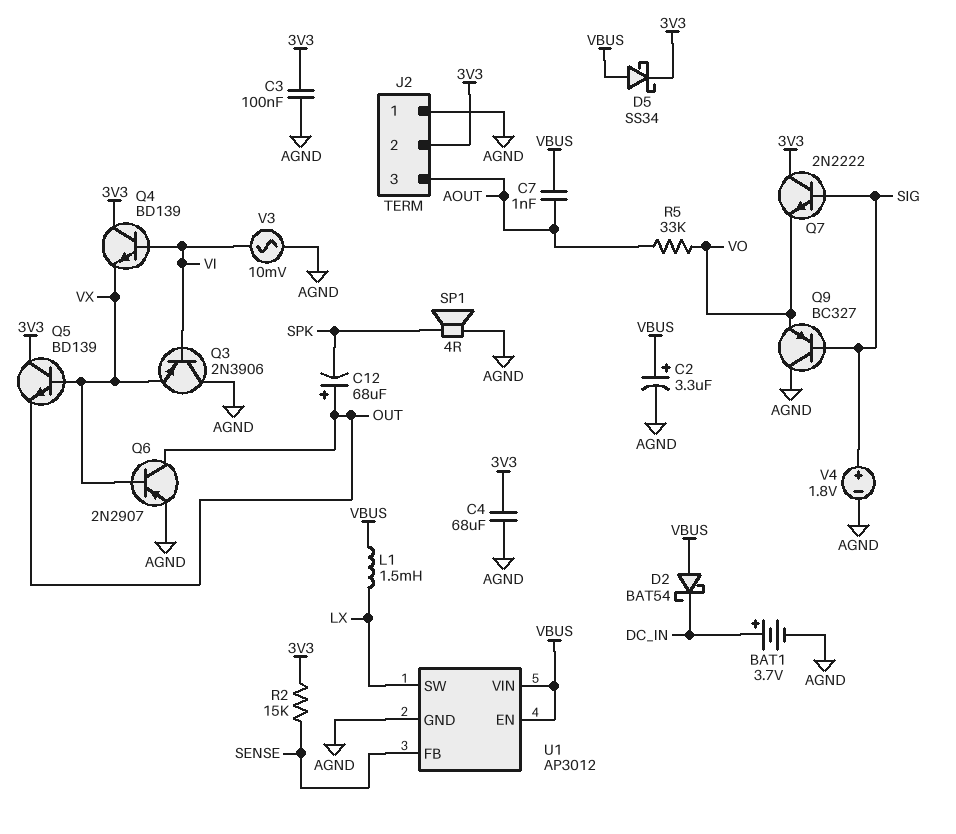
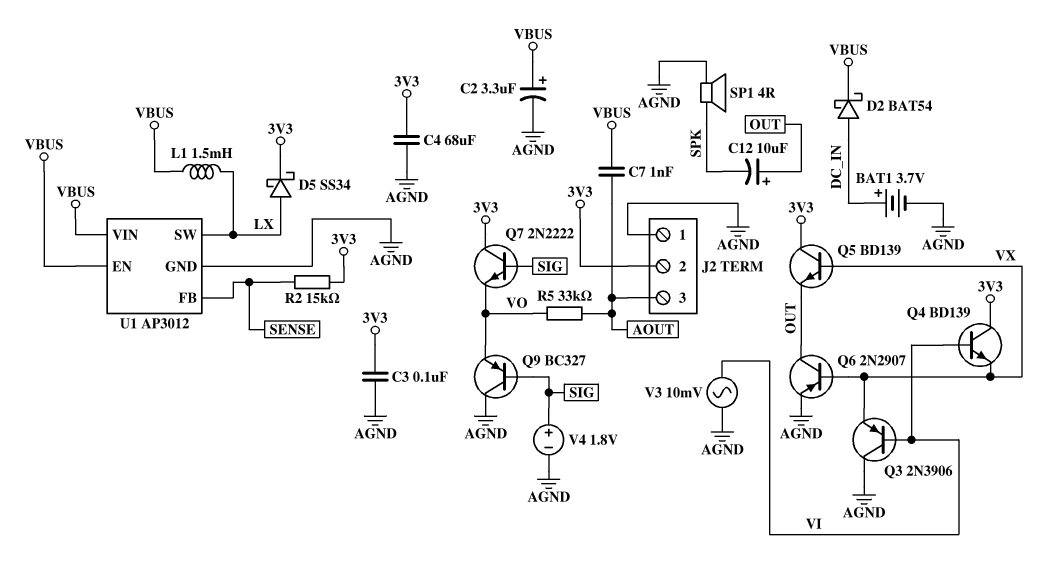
C12: 68uF (plus OUT, minus SPK) -> 10uF (plus OUT, minus SPK)
D2: schottky BAT54 (A VBUS, K DC_IN) -> schottky BAT54 (A DC_IN, K VBUS)
D5: schottky SS34 (A VBUS, K 3V3) -> schottky SS34 (A LX, K 3V3)

